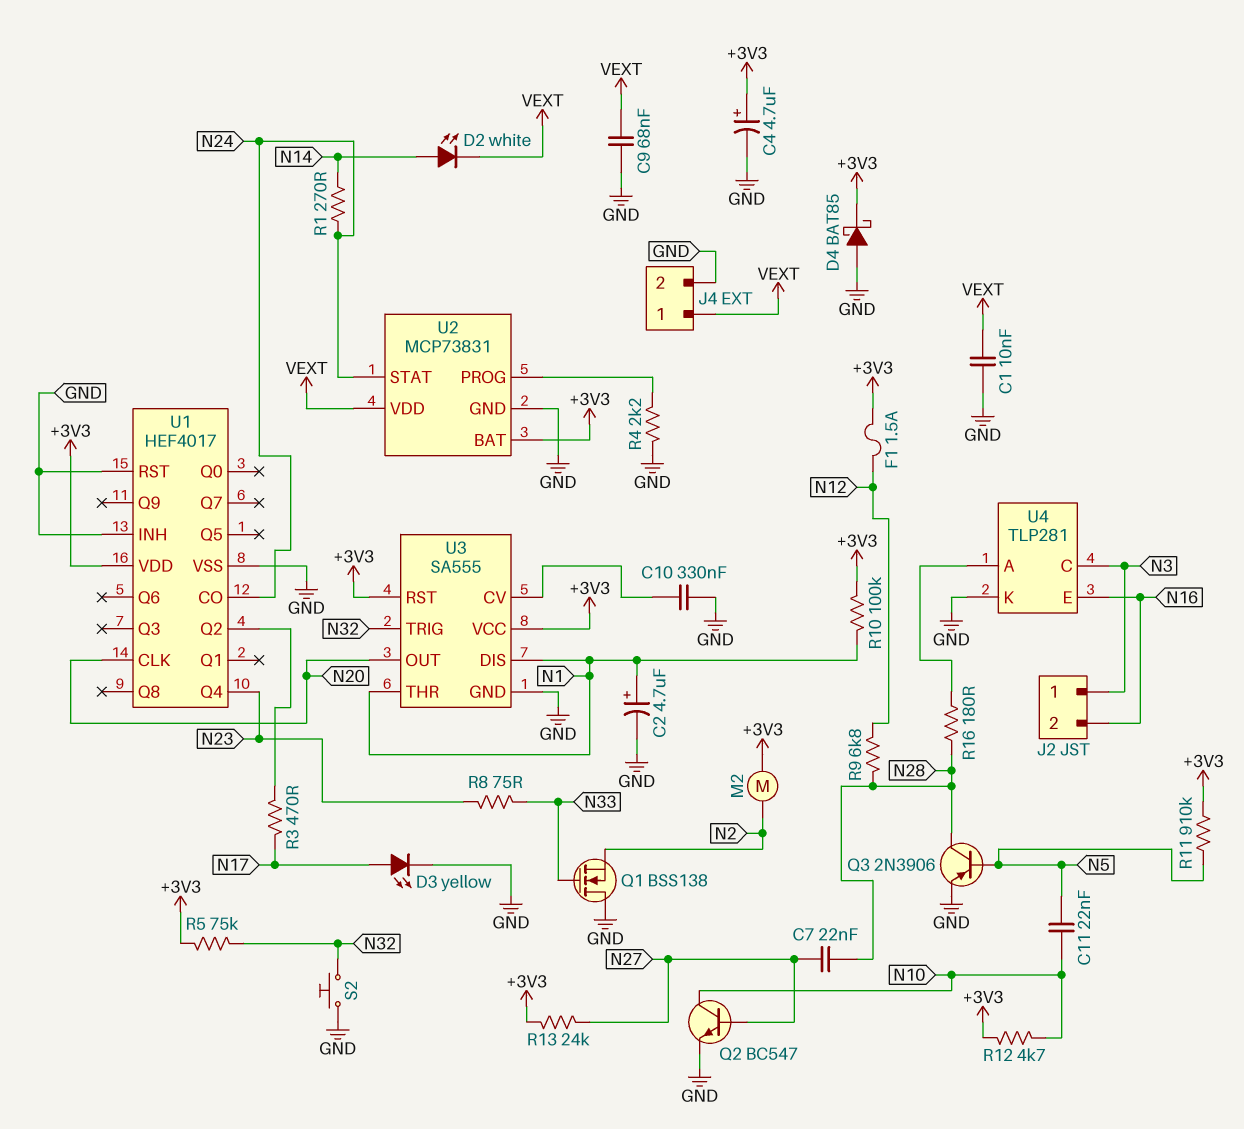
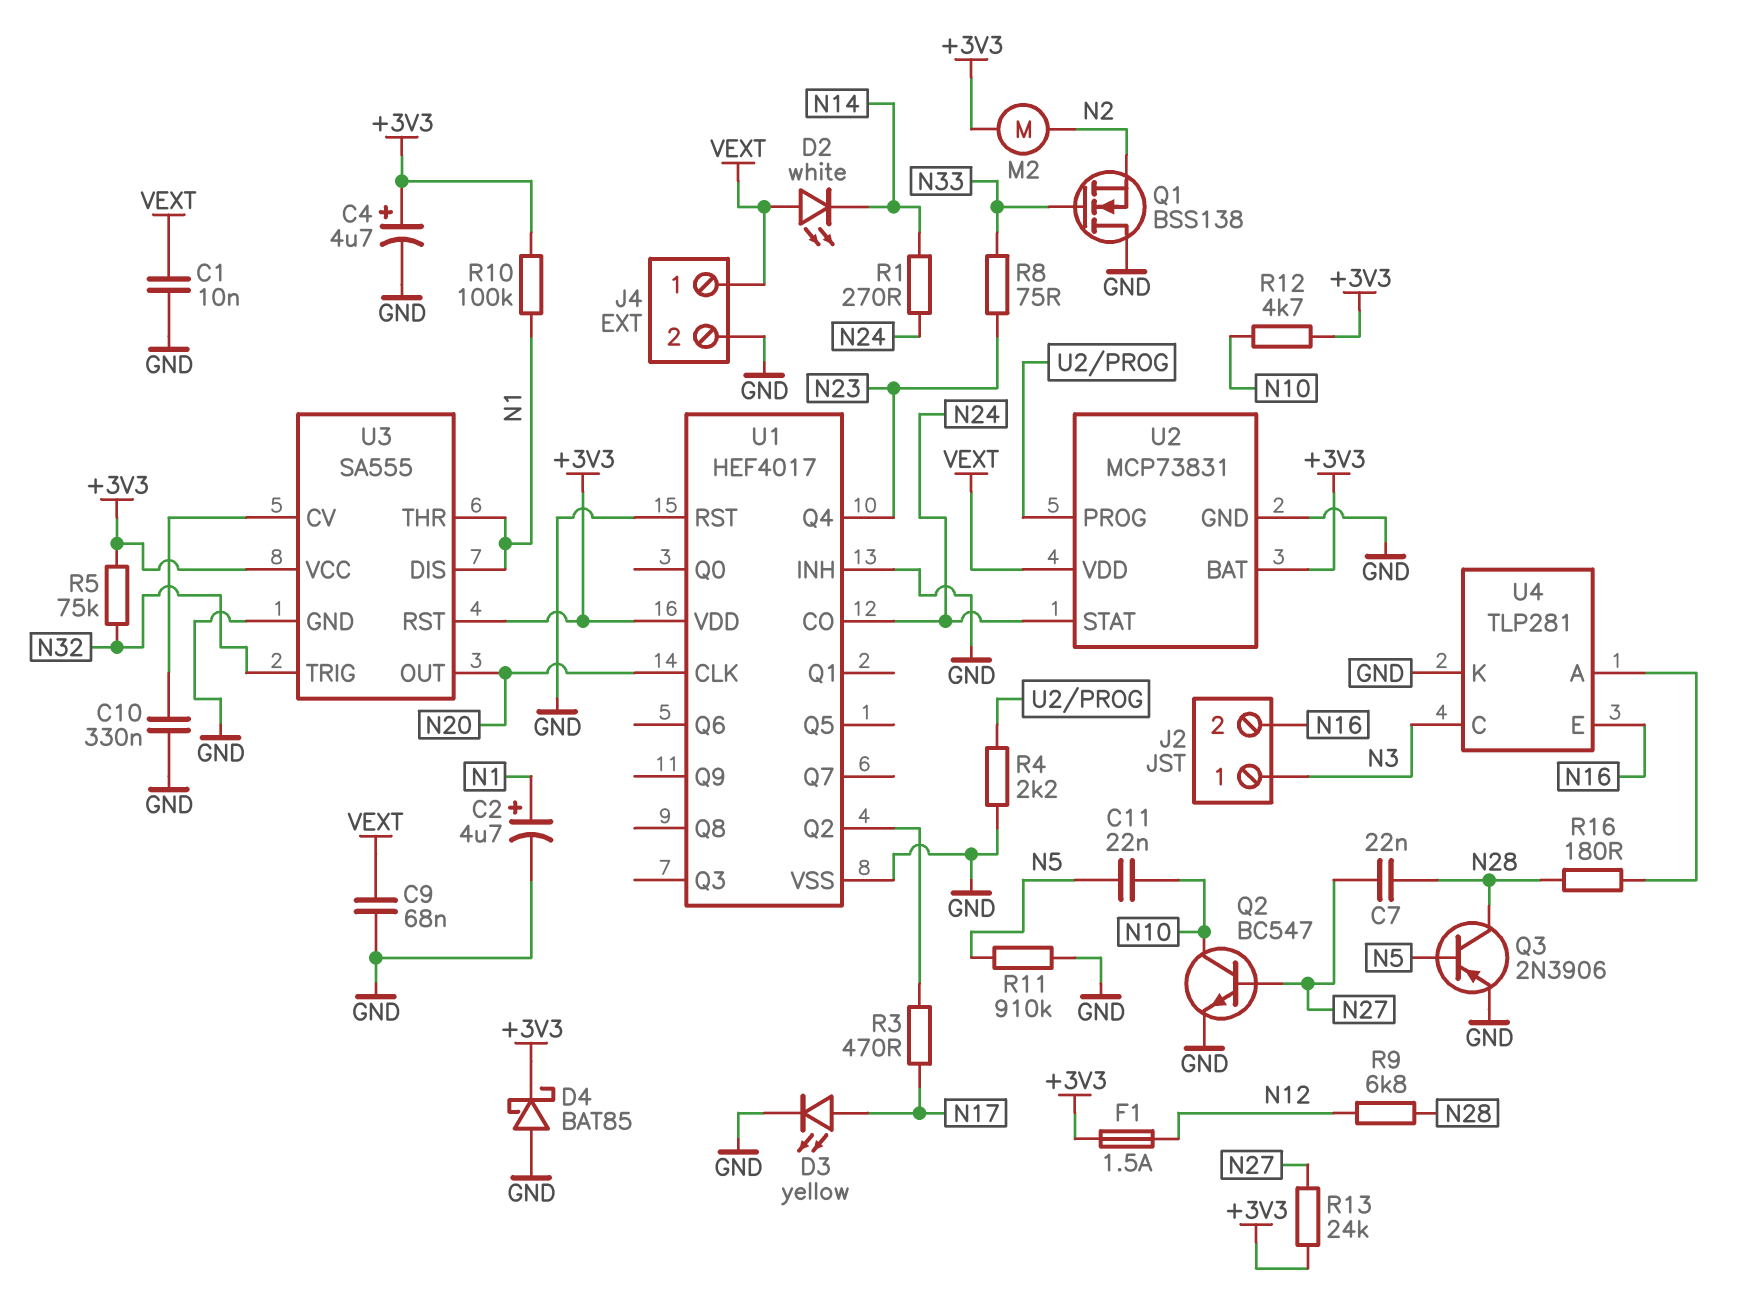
D2: LED white (A N14, K VEXT) -> LED white (A VEXT, K N14)
R11: 910k (+3V3, N5) -> 910k (GND, N5)
S2: button (GND, N32) -> none

